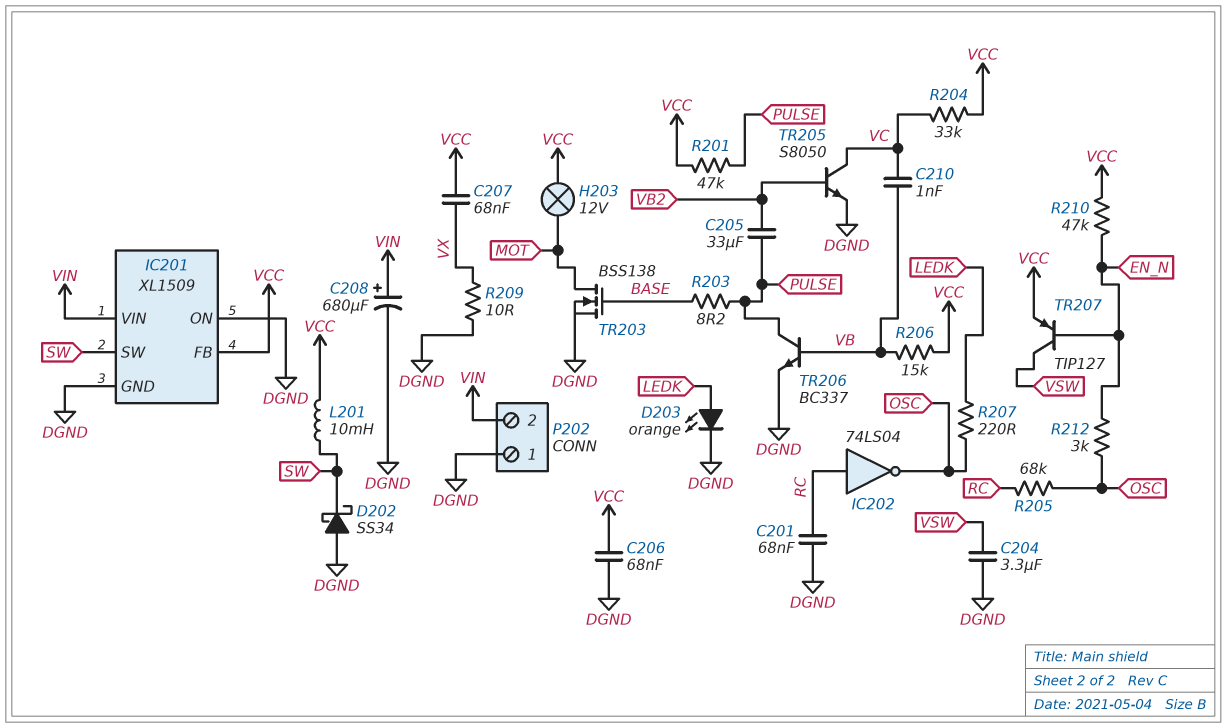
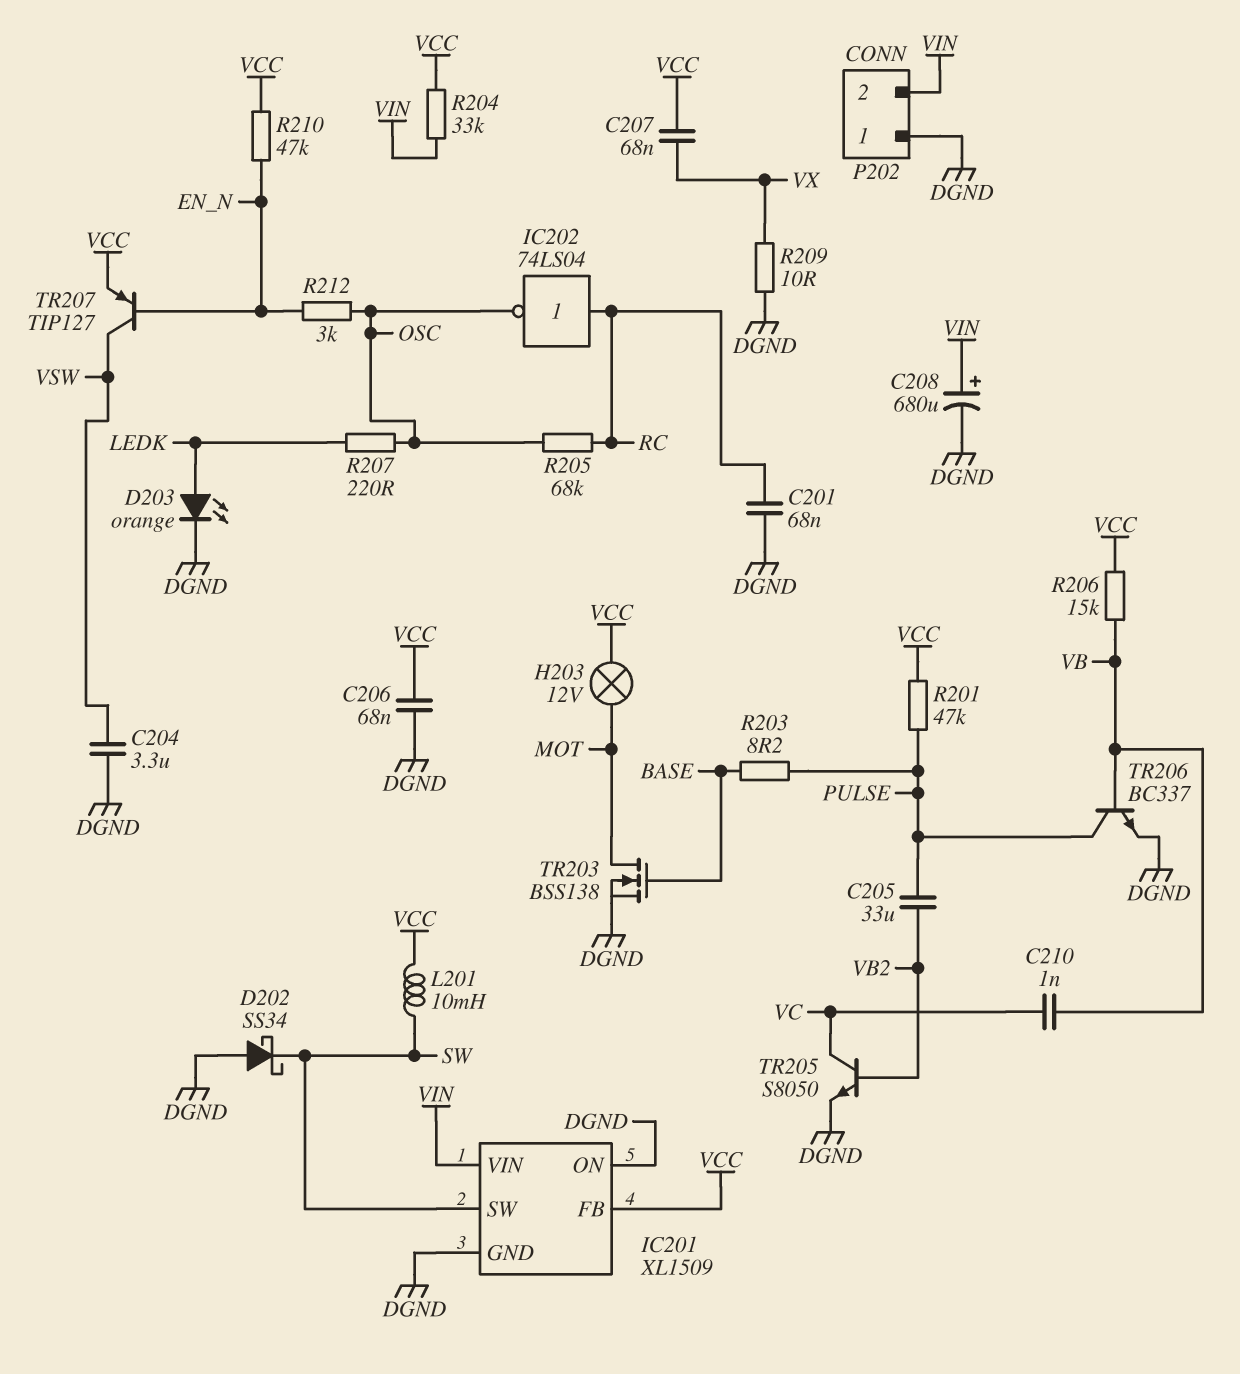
R204: 33k (VC, VCC) -> 33k (VCC, VIN)

